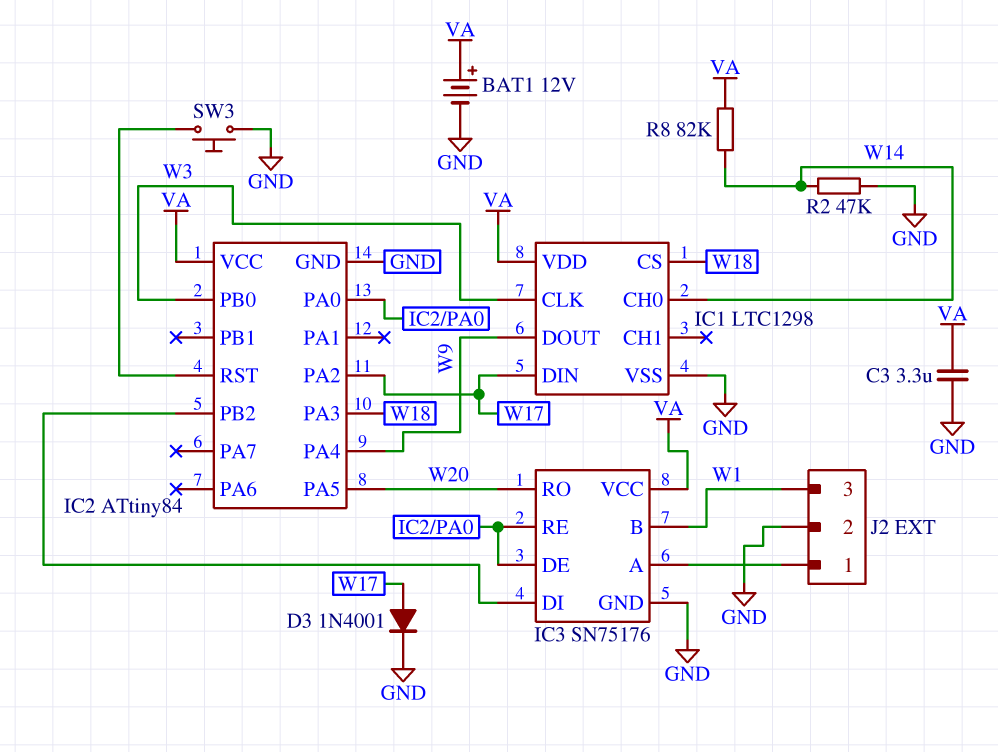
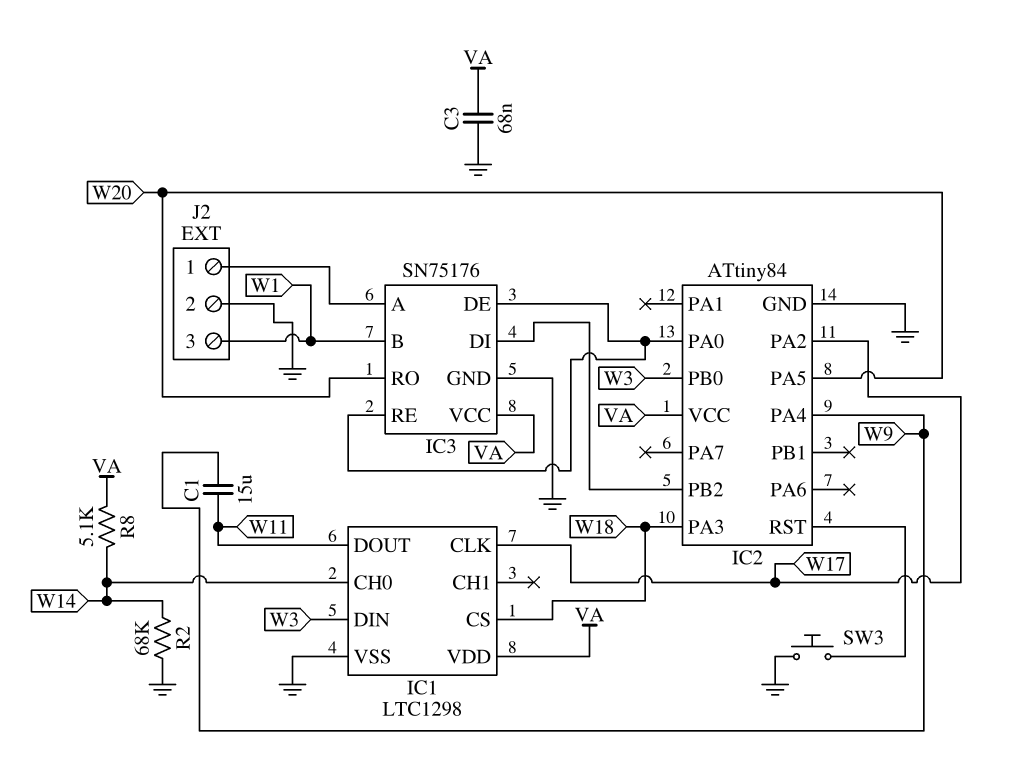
BAT1: 12V (plus VA, minus GND) -> none
C1: none -> 15uF (W9, W11)
C3: 3.3uF (GND, VA) -> 68nF (GND, VA)
D3: diode 1N4001 (A W17, K GND) -> none
IC1 pin CLK: W3 -> W17
IC1 pin DIN: W17 -> W3
IC1 pin DOUT: W9 -> W11
R2: 47k (GND, W14) -> 68k (GND, W14)
R8: 82k (VA, W14) -> 5.1k (VA, W14)

